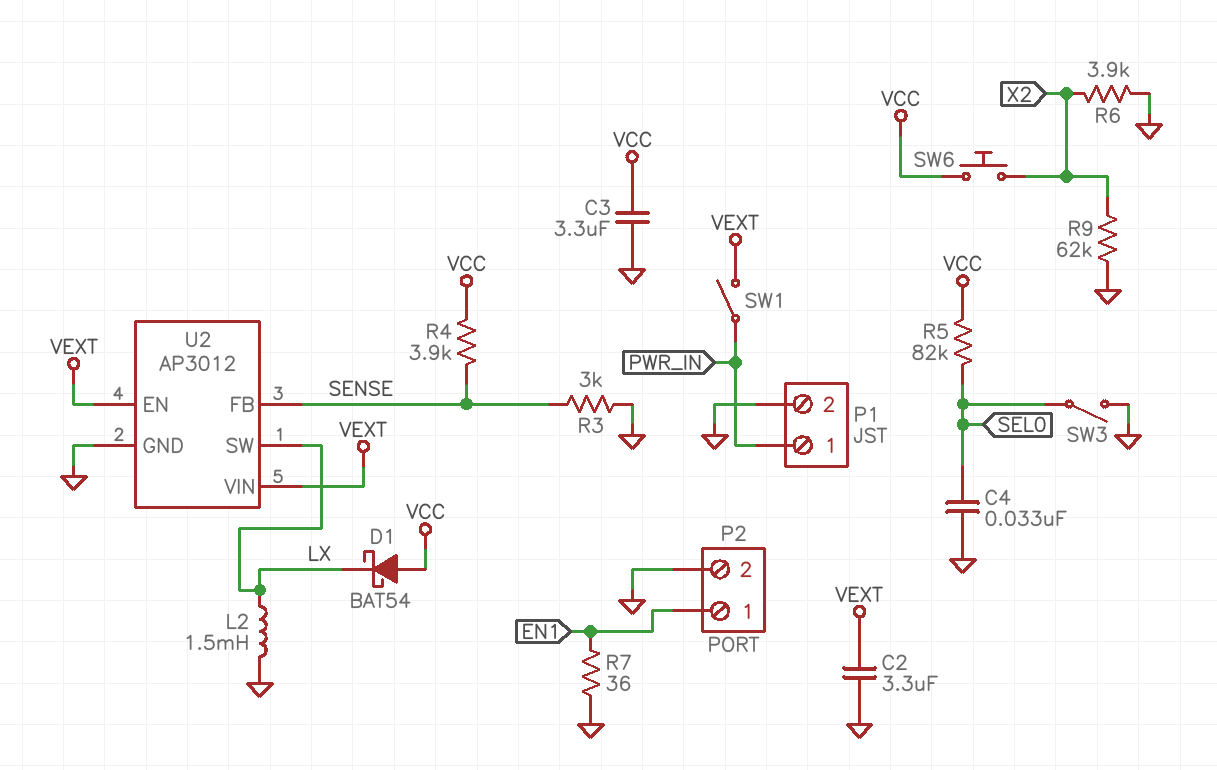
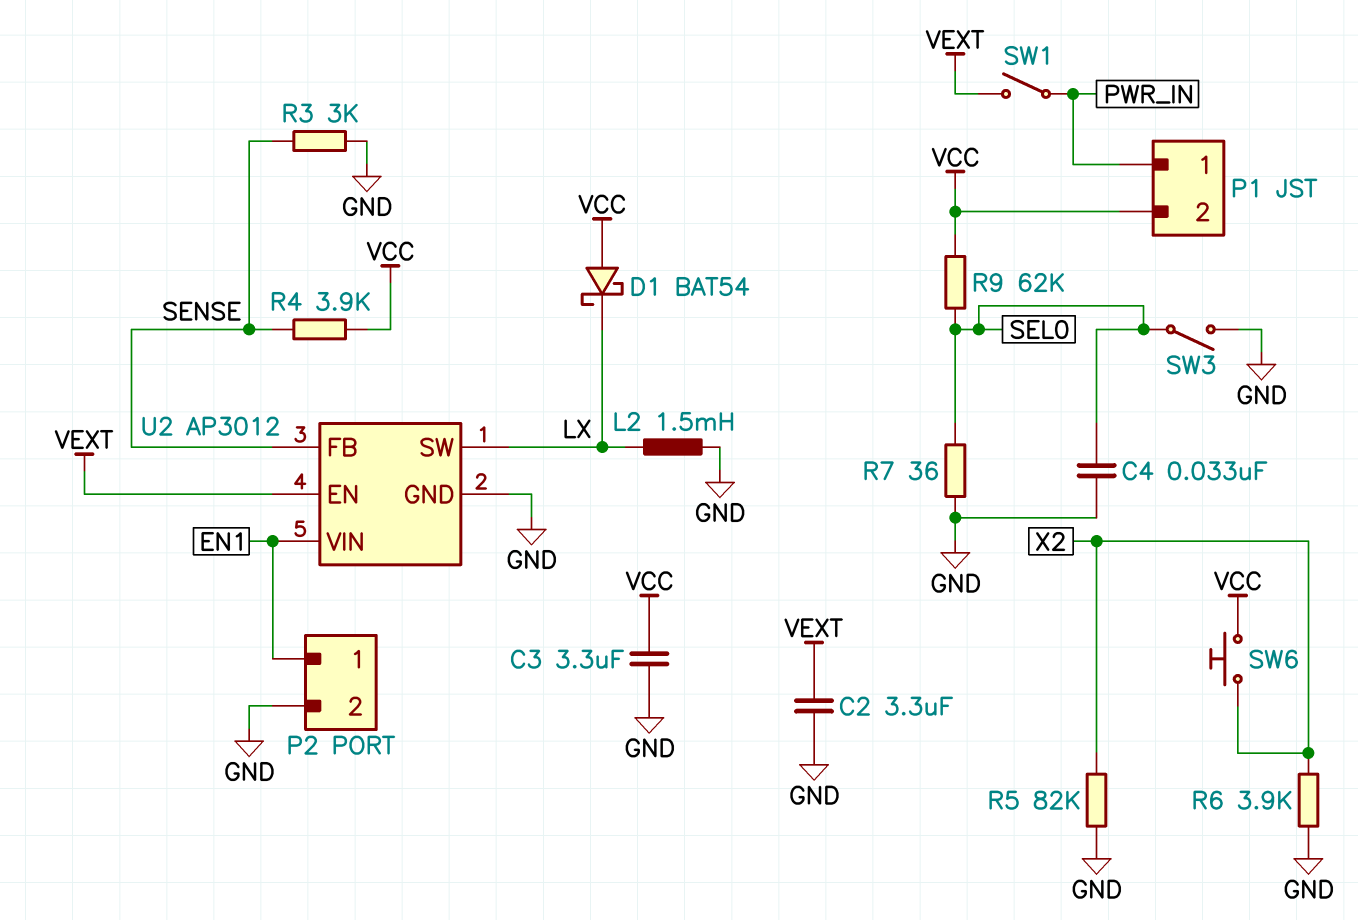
P1 pin 2: GND -> VCC
R5: 82k (SEL0, VCC) -> 82k (GND, X2)
R7: 36 (EN1, GND) -> 36 (GND, SEL0)
R9: 62k (GND, X2) -> 62k (SEL0, VCC)
U2 pin VIN: VEXT -> EN1

